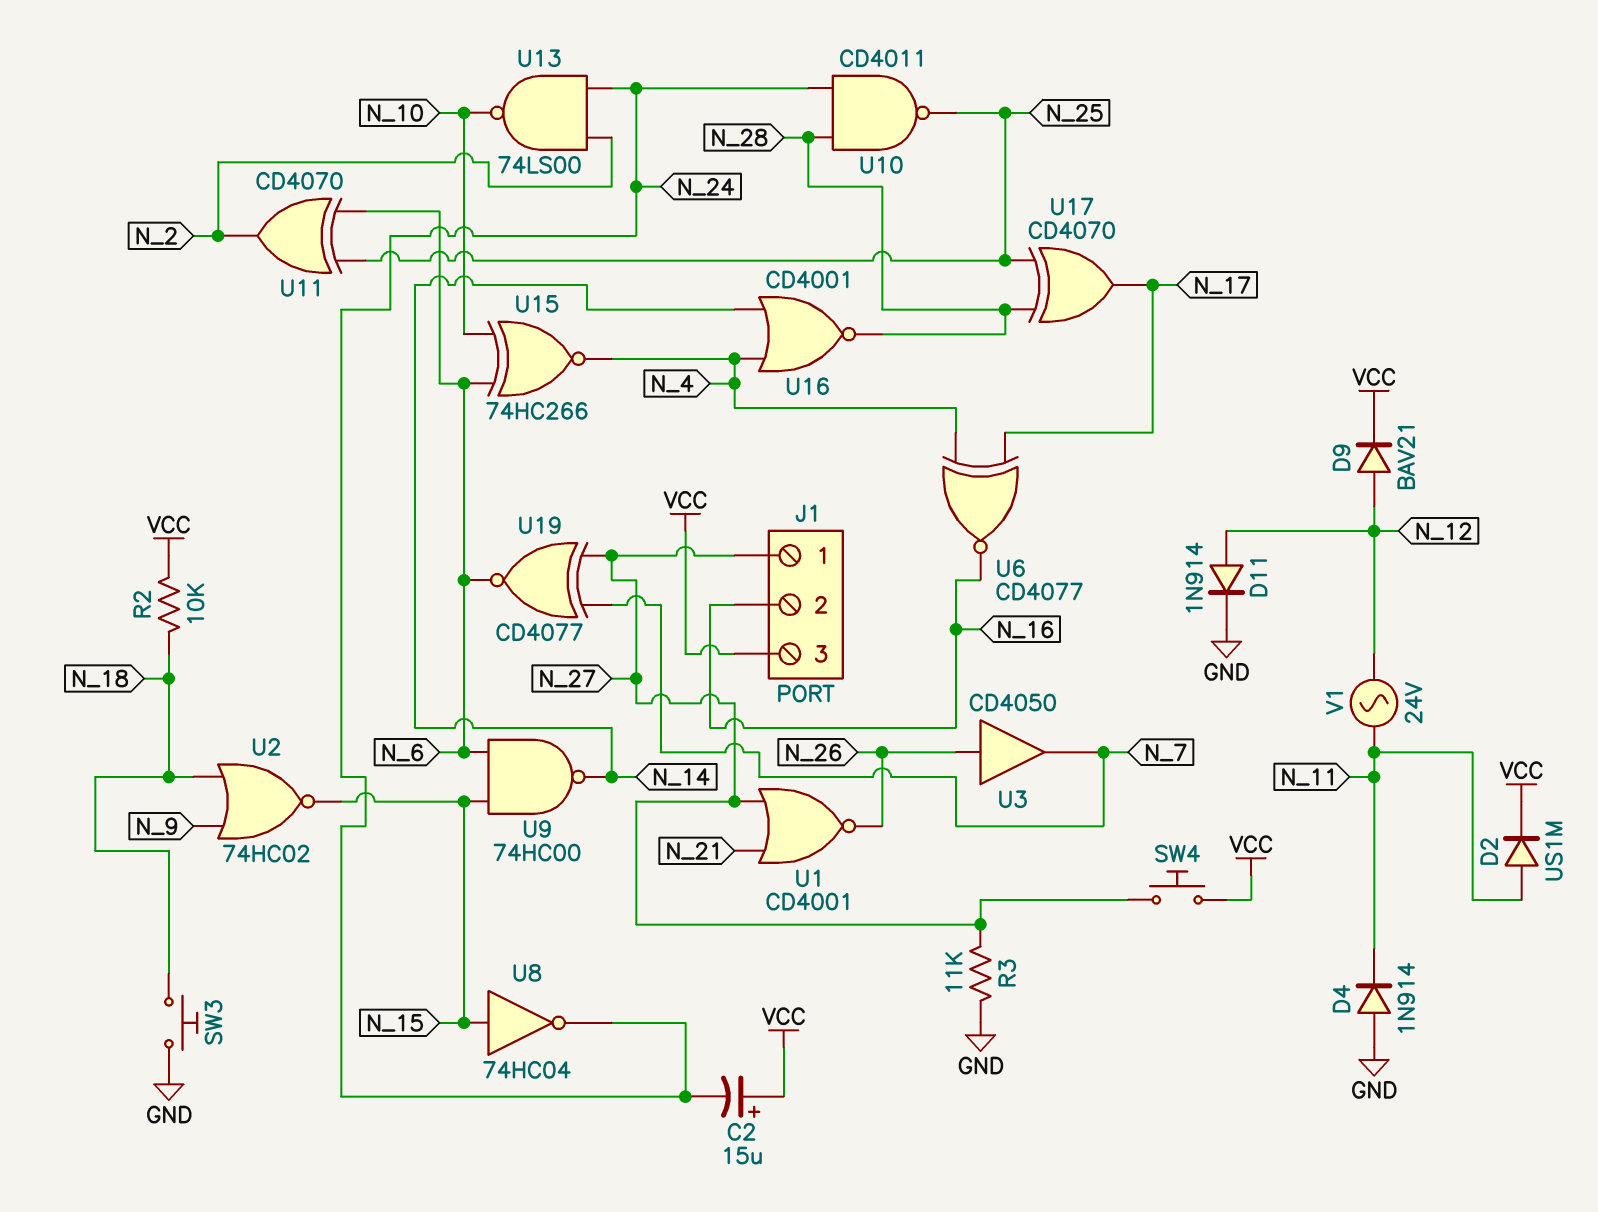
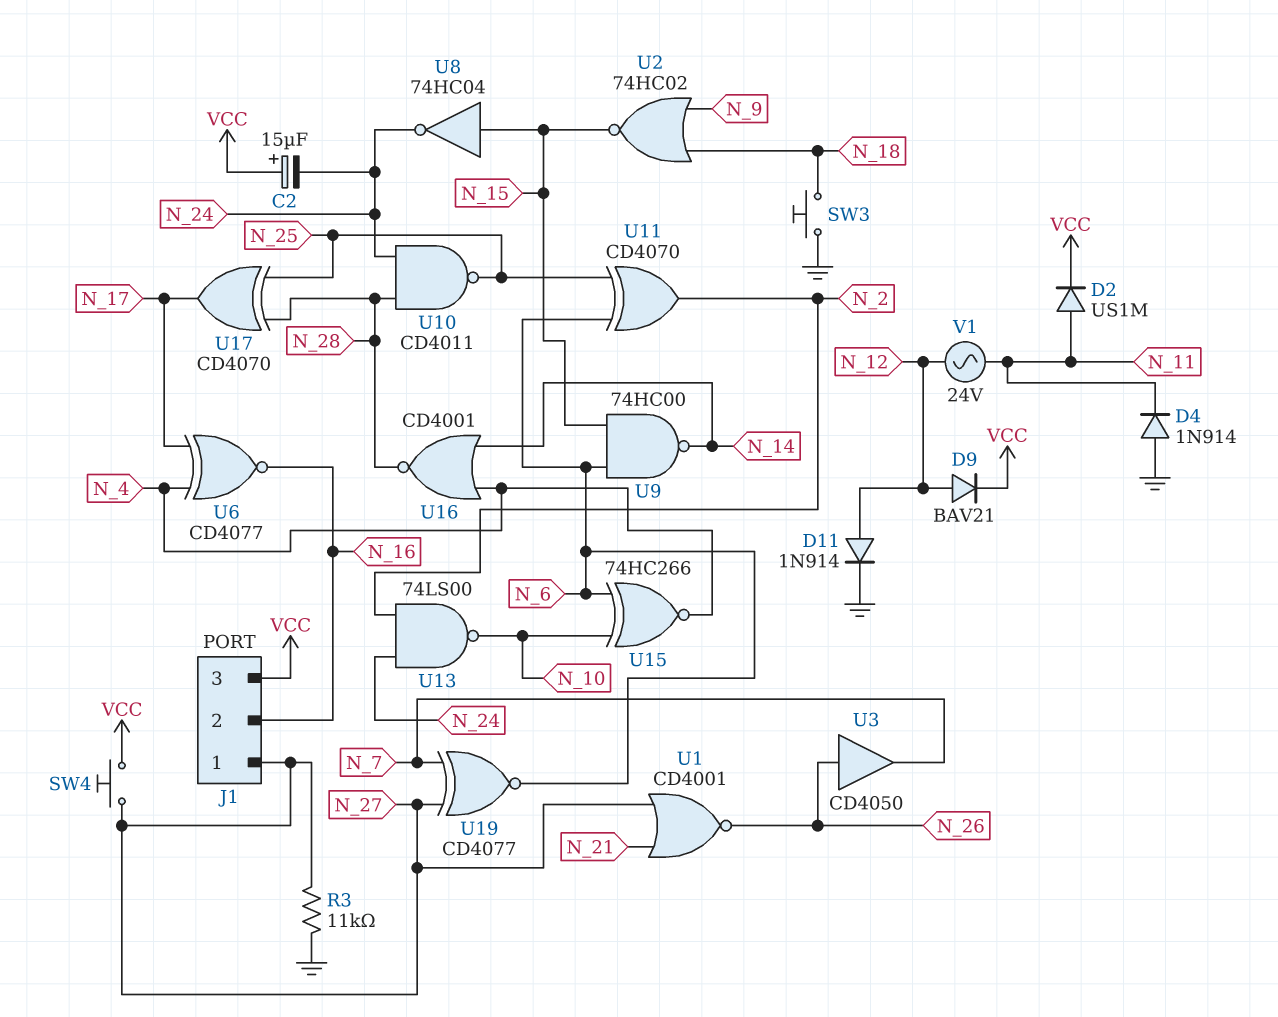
R2: 10k (N_18, VCC) -> none

